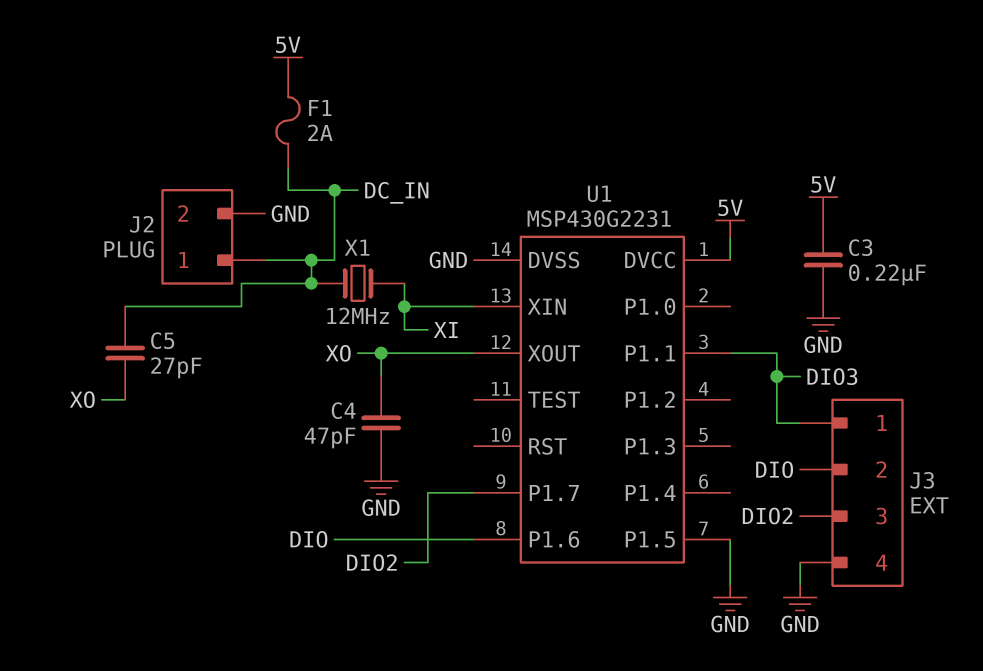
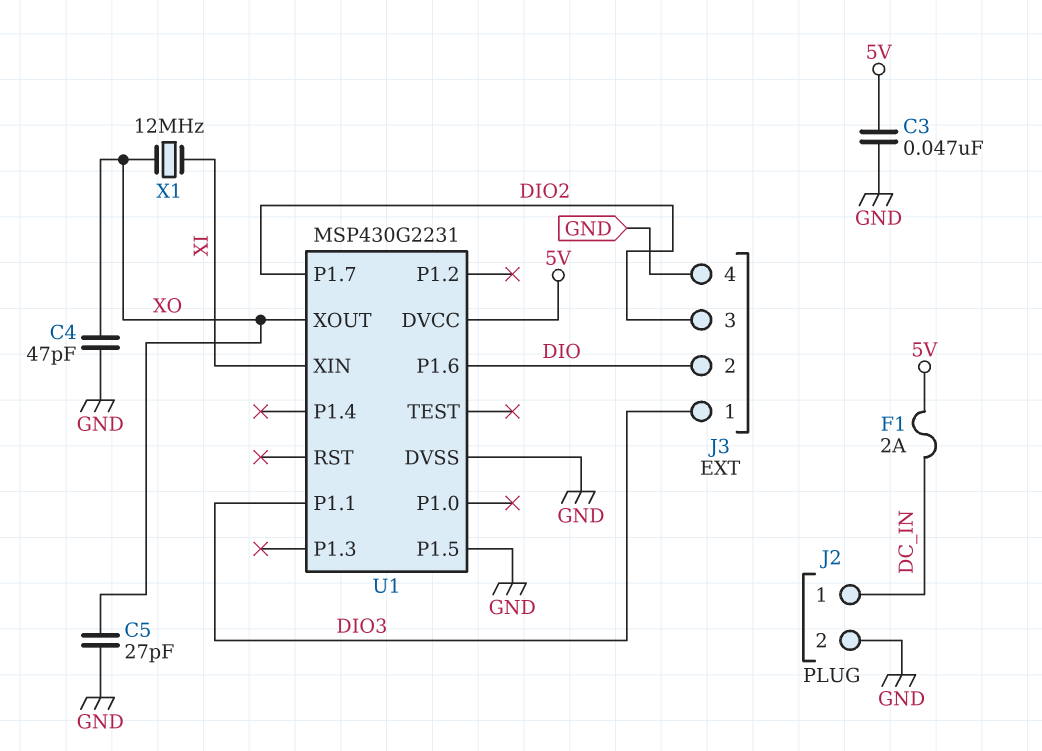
C3: 220nF (5V, GND) -> 47nF (5V, GND)
C5: 27pF (DC_IN, XO) -> 27pF (GND, XO)
X1: 12MHz (DC_IN, XI) -> 12MHz (XI, XO)

